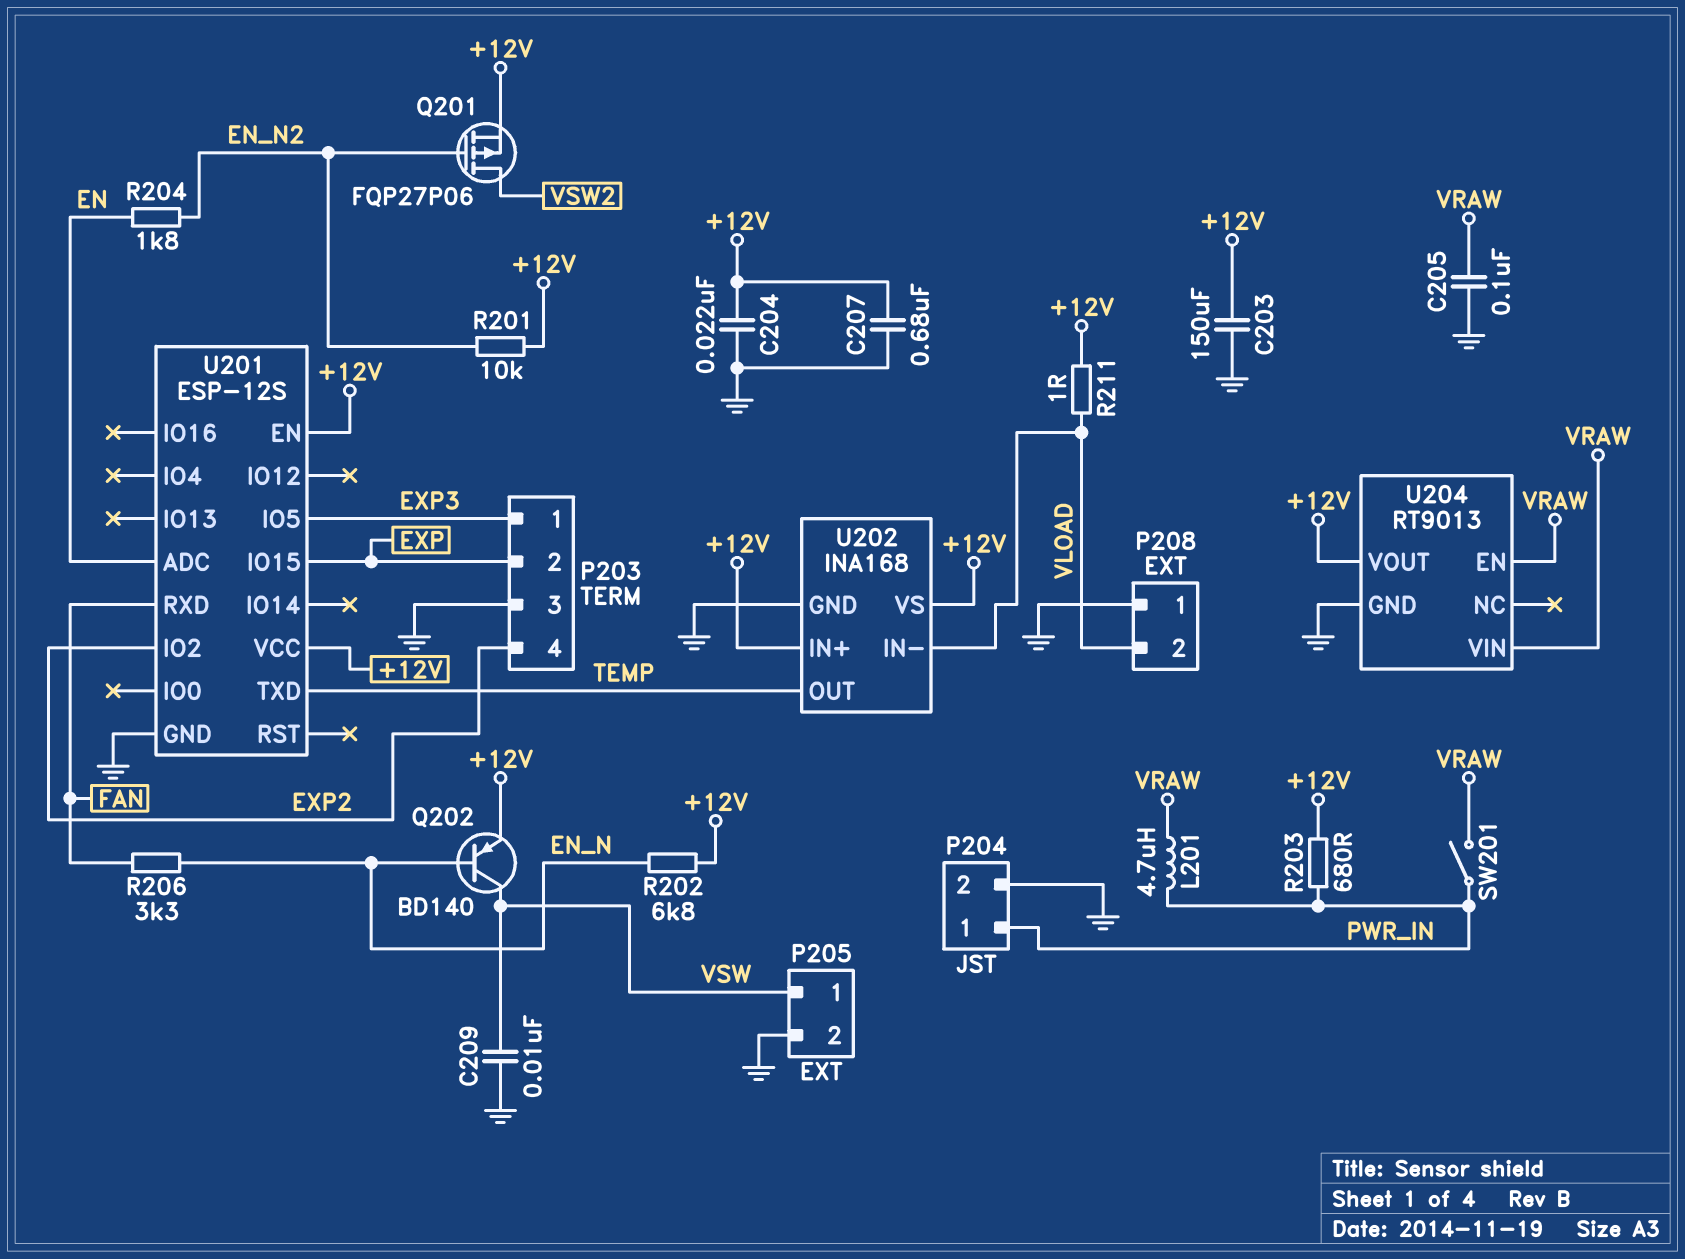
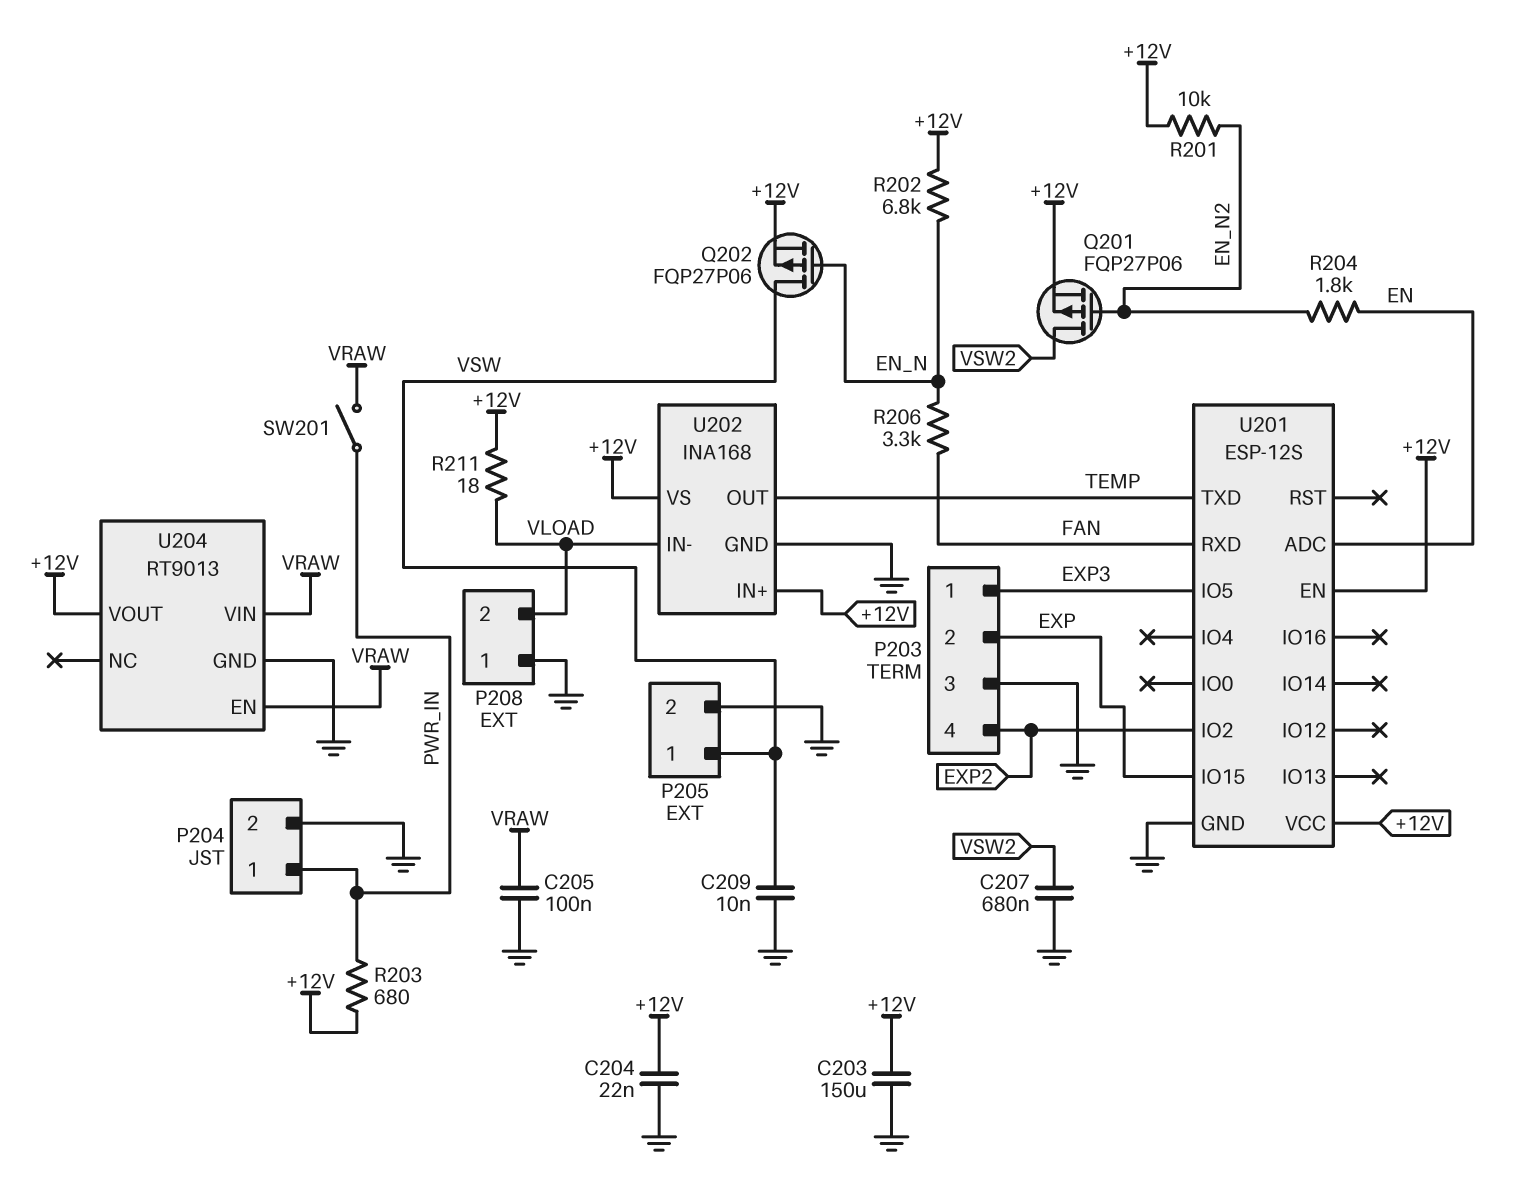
C207: 680nF (+12V, GND) -> 680nF (GND, VSW2)
L201: 4.7uH (PWR_IN, VRAW) -> none
Q202: PNP BD140 (B EN_N, C VSW, E +12V) -> PMOS FQP27P06 (G EN_N, D VSW, S +12V)
R211: 1 (+12V, VLOAD) -> 18 (+12V, VLOAD)

